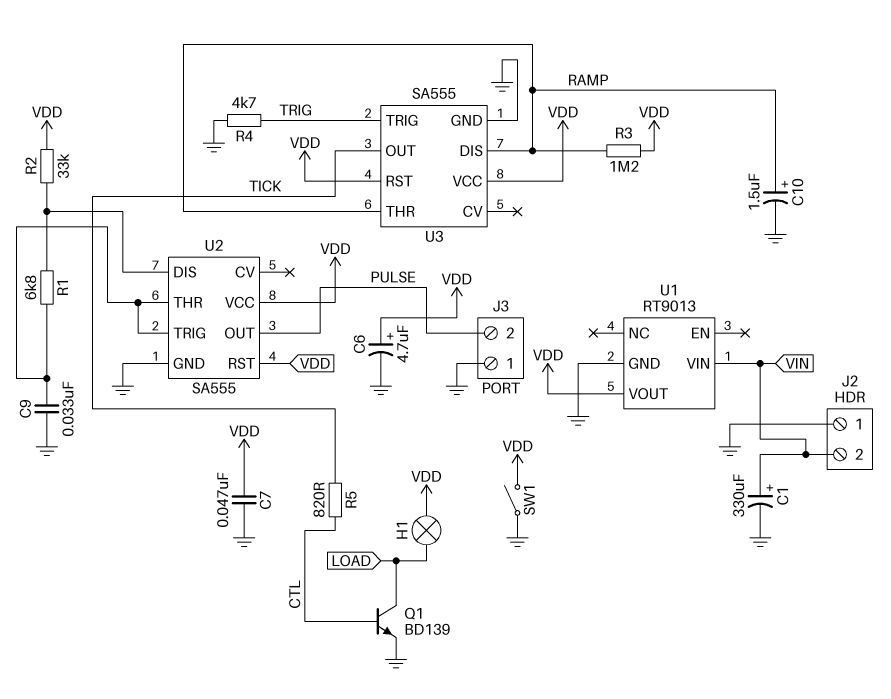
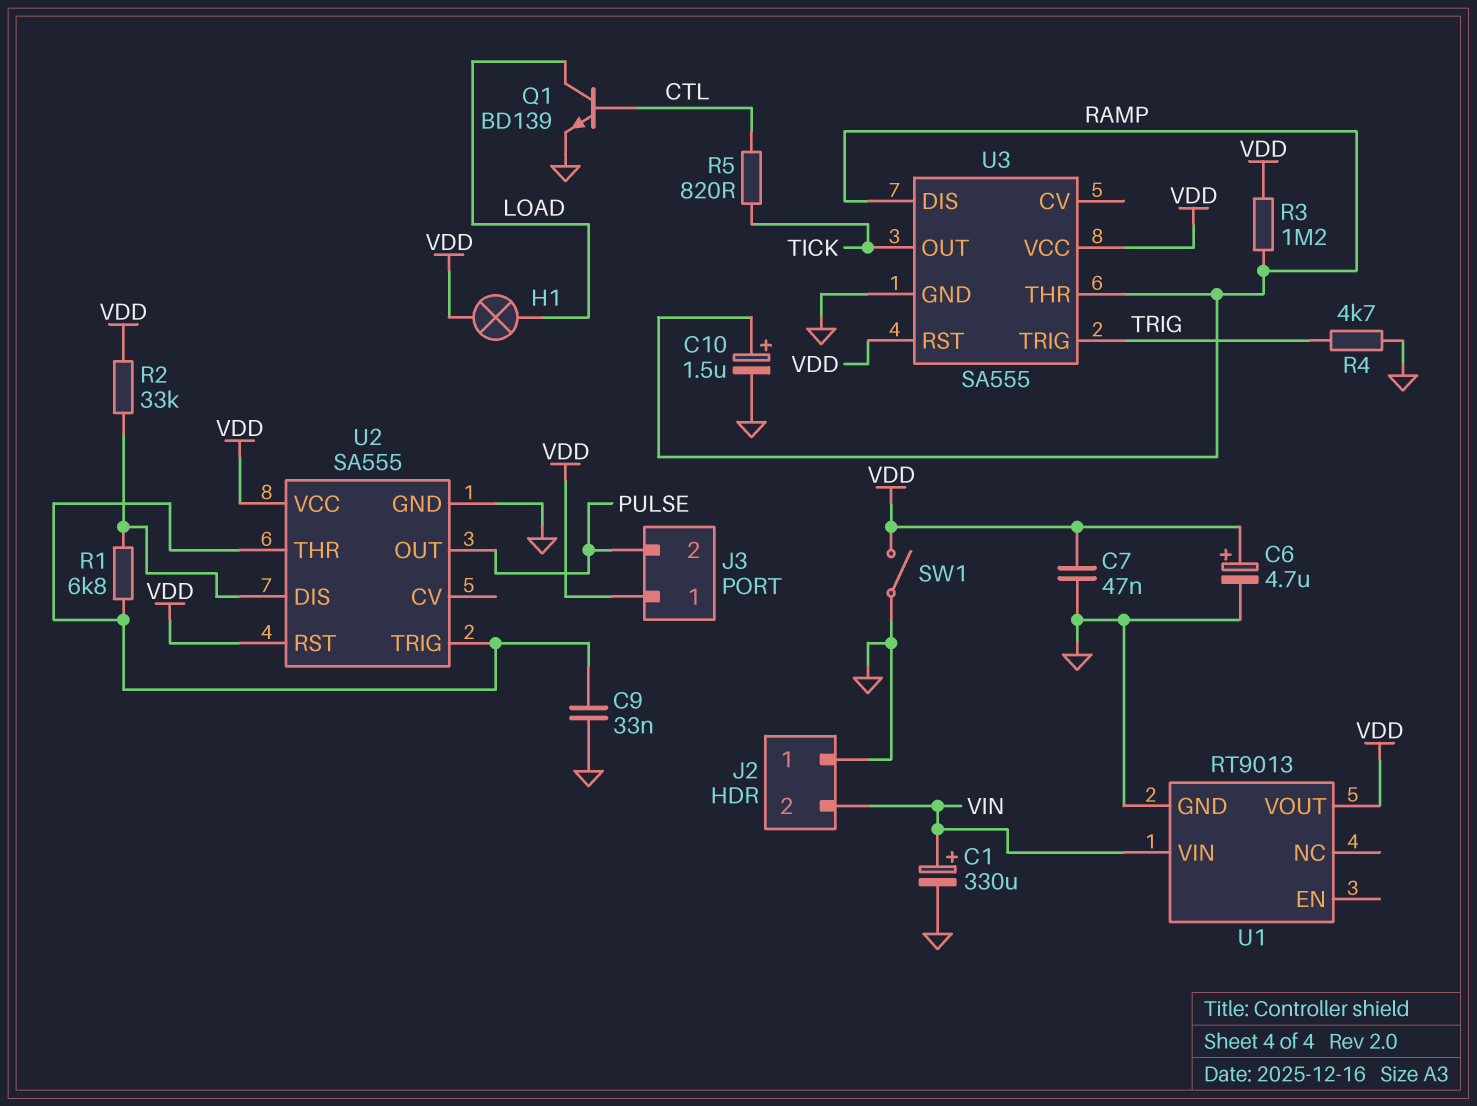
J3 pin 1: GND -> VDD

